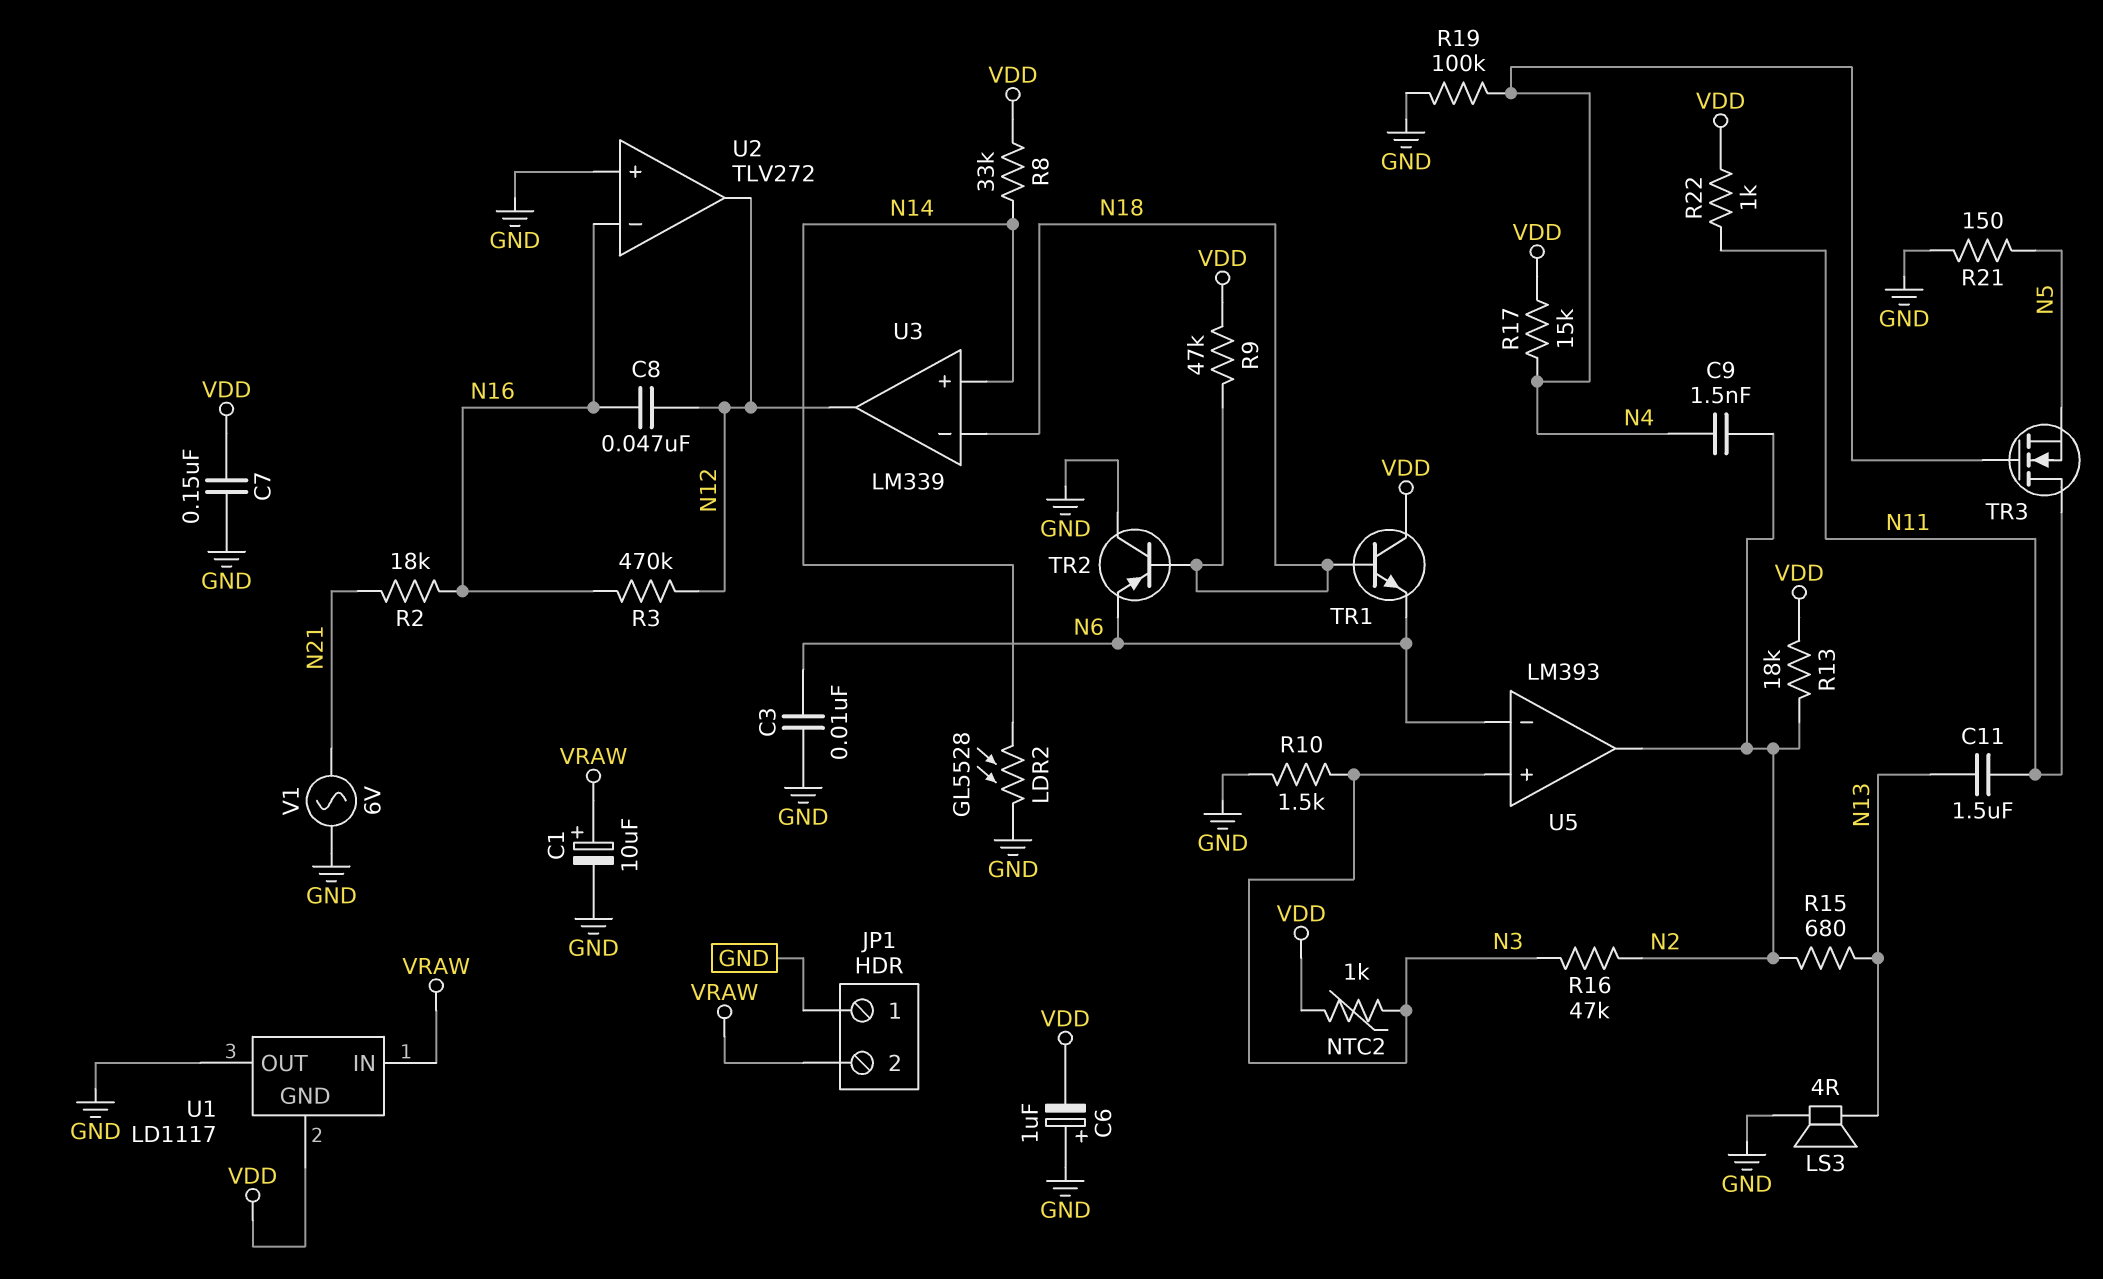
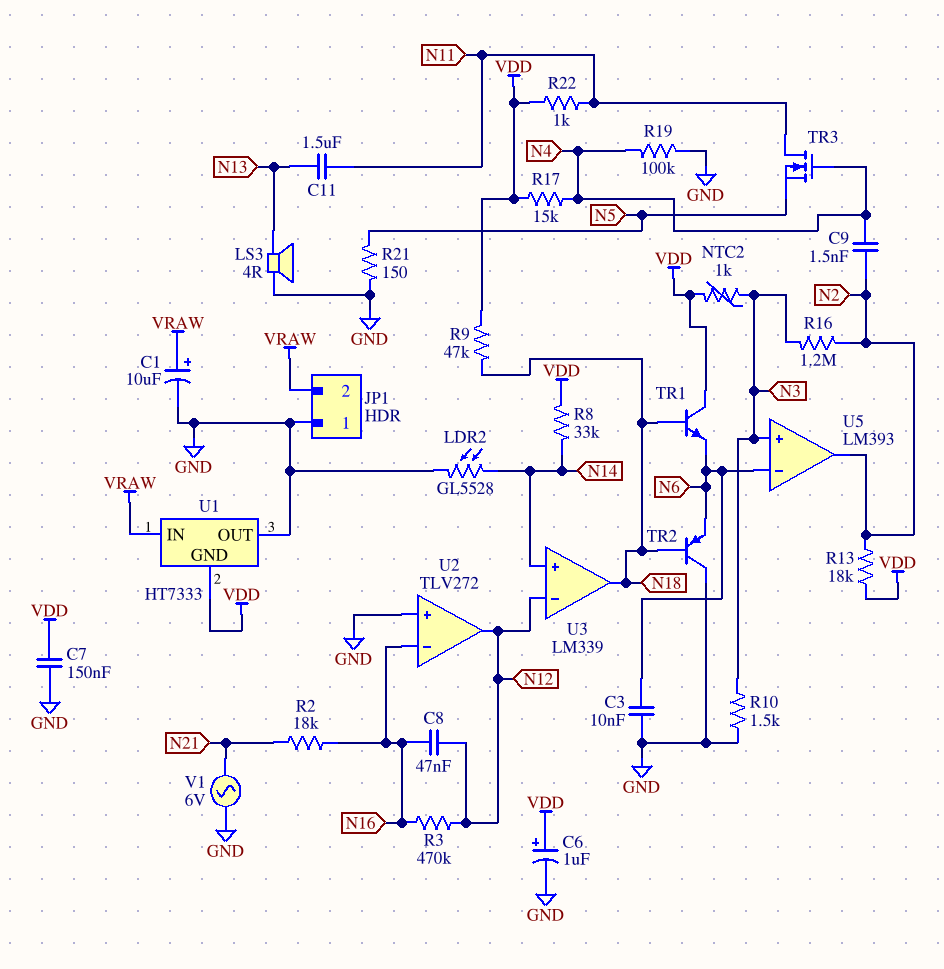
C6: 1uF (plus GND, minus VDD) -> 1uF (plus VDD, minus GND)
R15: 680 (N2, N13) -> none
R16: 47k (N2, N3) -> 1.2M (N2, N3)
U1: LD1117 -> HT7333
U3 pin in-: N18 -> N12
U3 pin out: N12 -> N18

